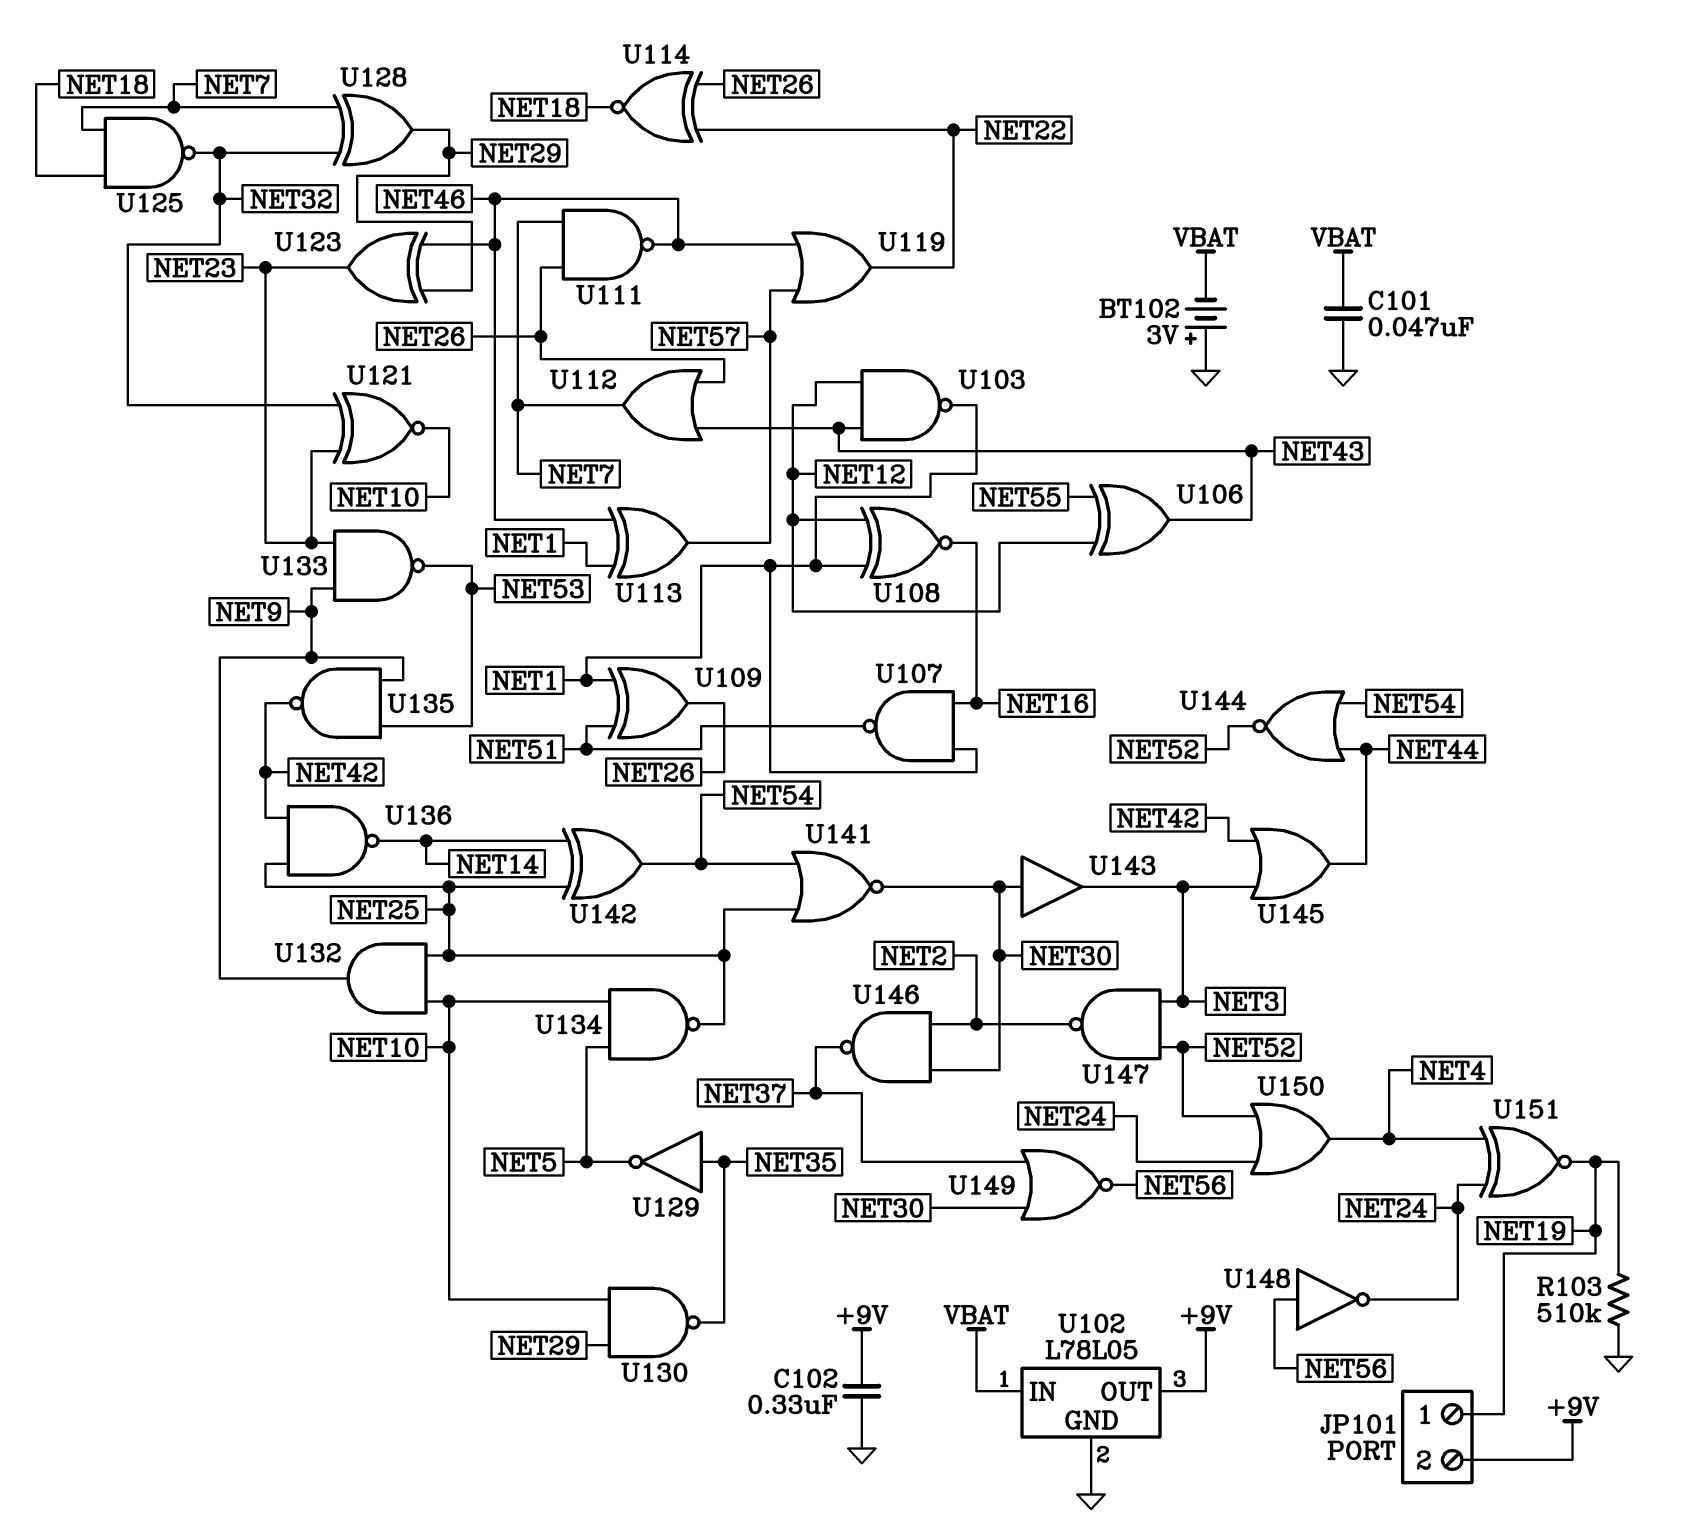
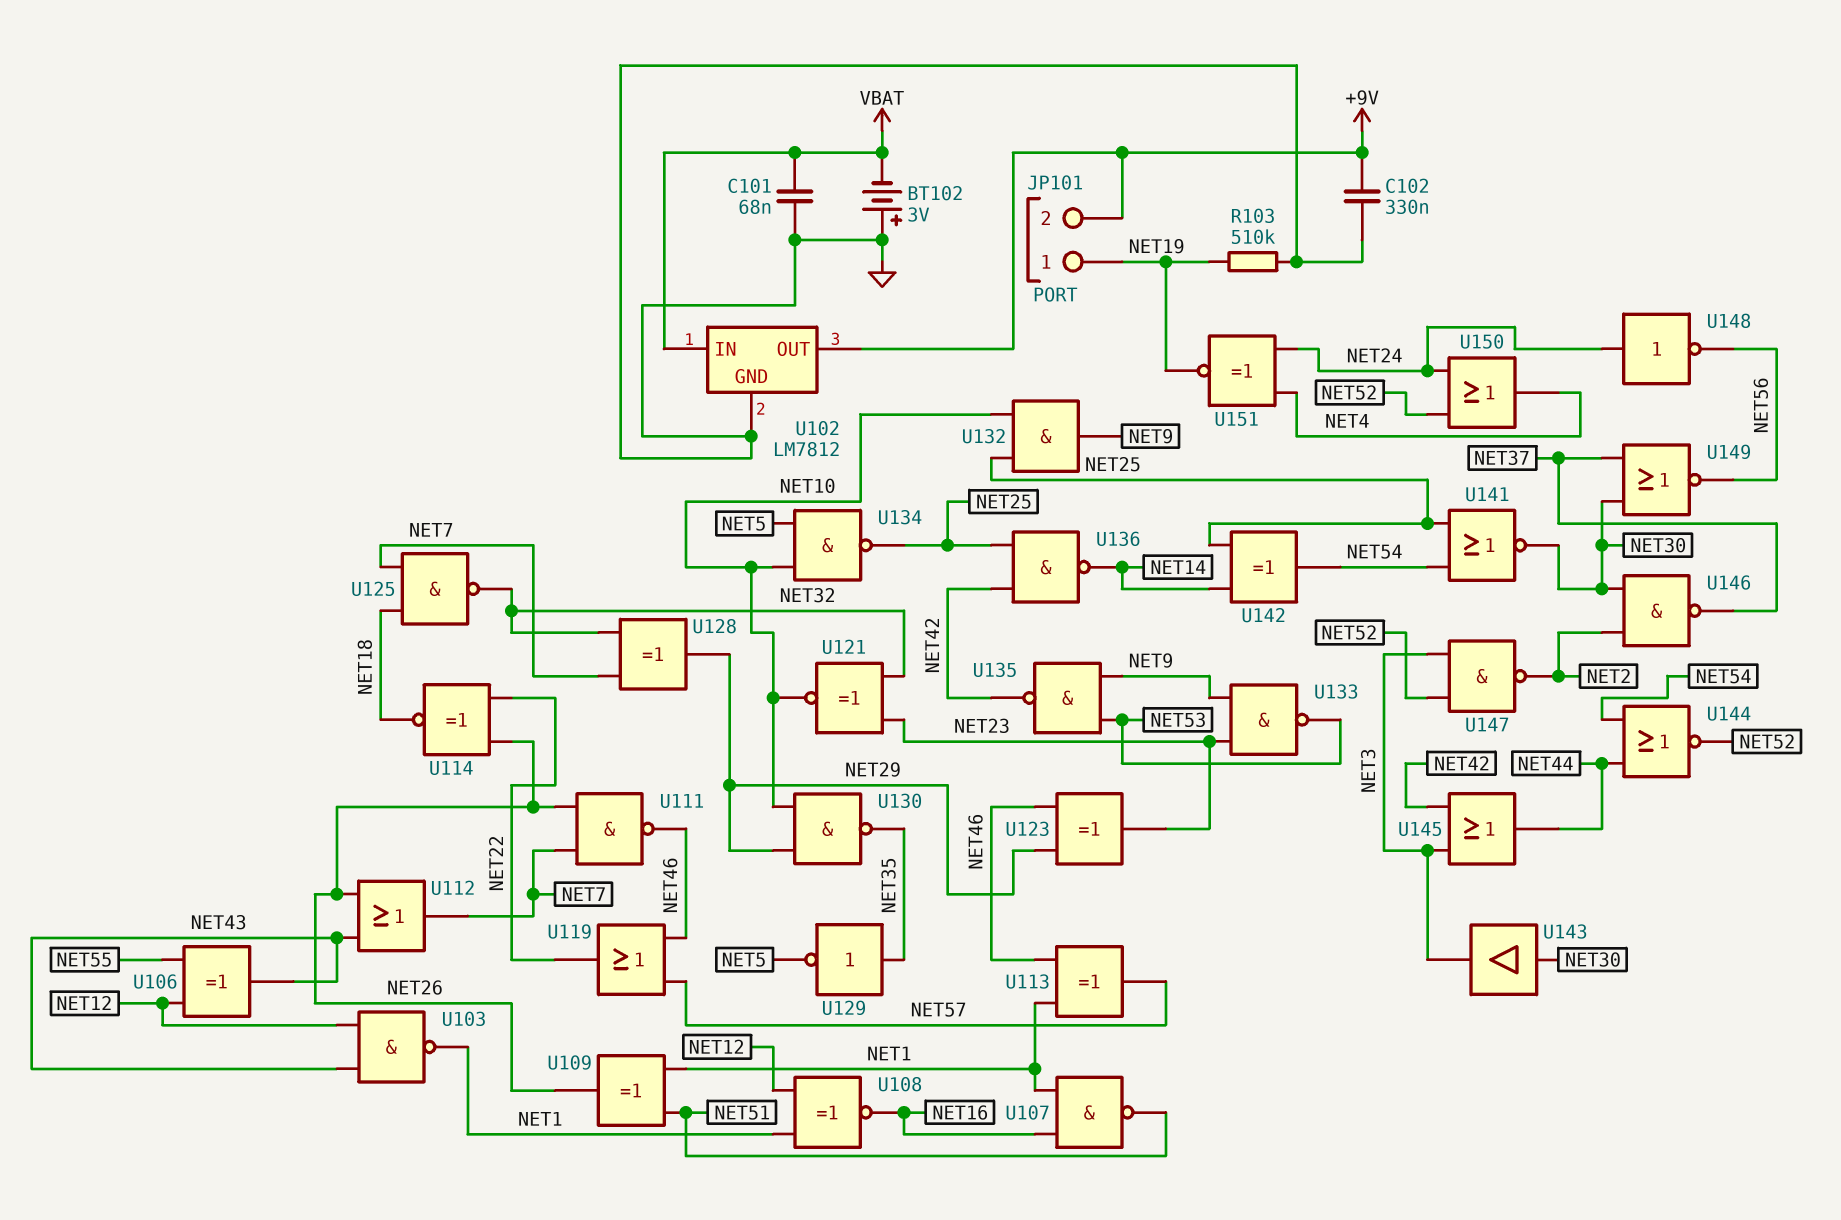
C101: 47nF (GND, VBAT) -> 68nF (GND, VBAT)
U102: L78L05 -> LM7812
U148: NOT (in NET56, out NET24) -> NOT (in NET24, out NET56)

